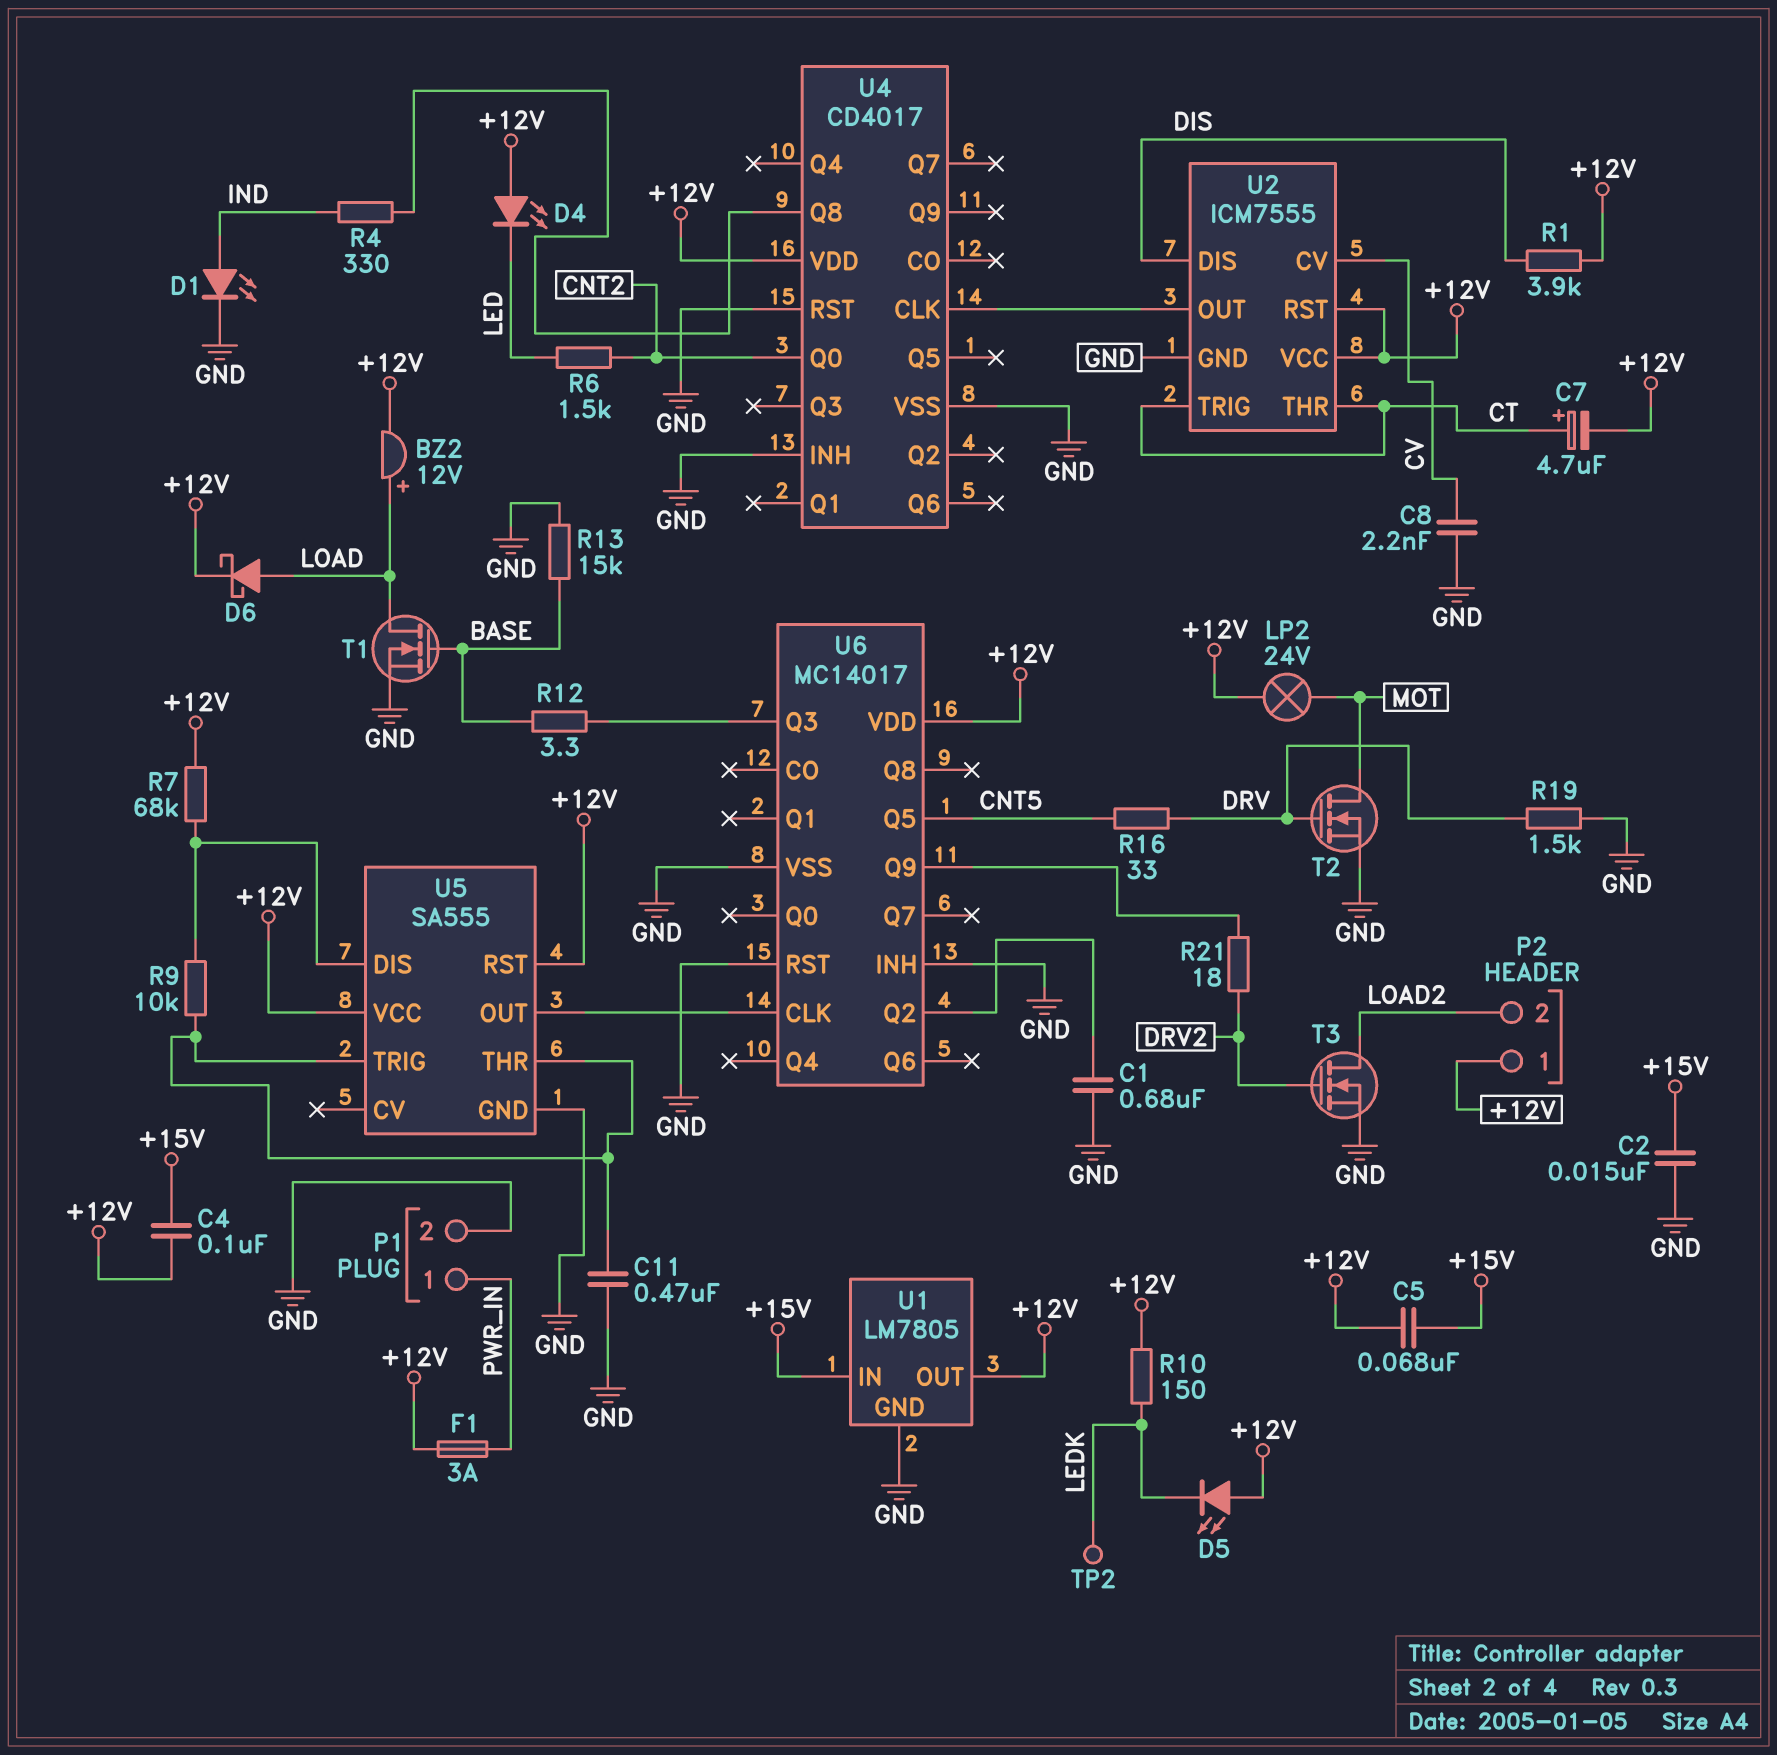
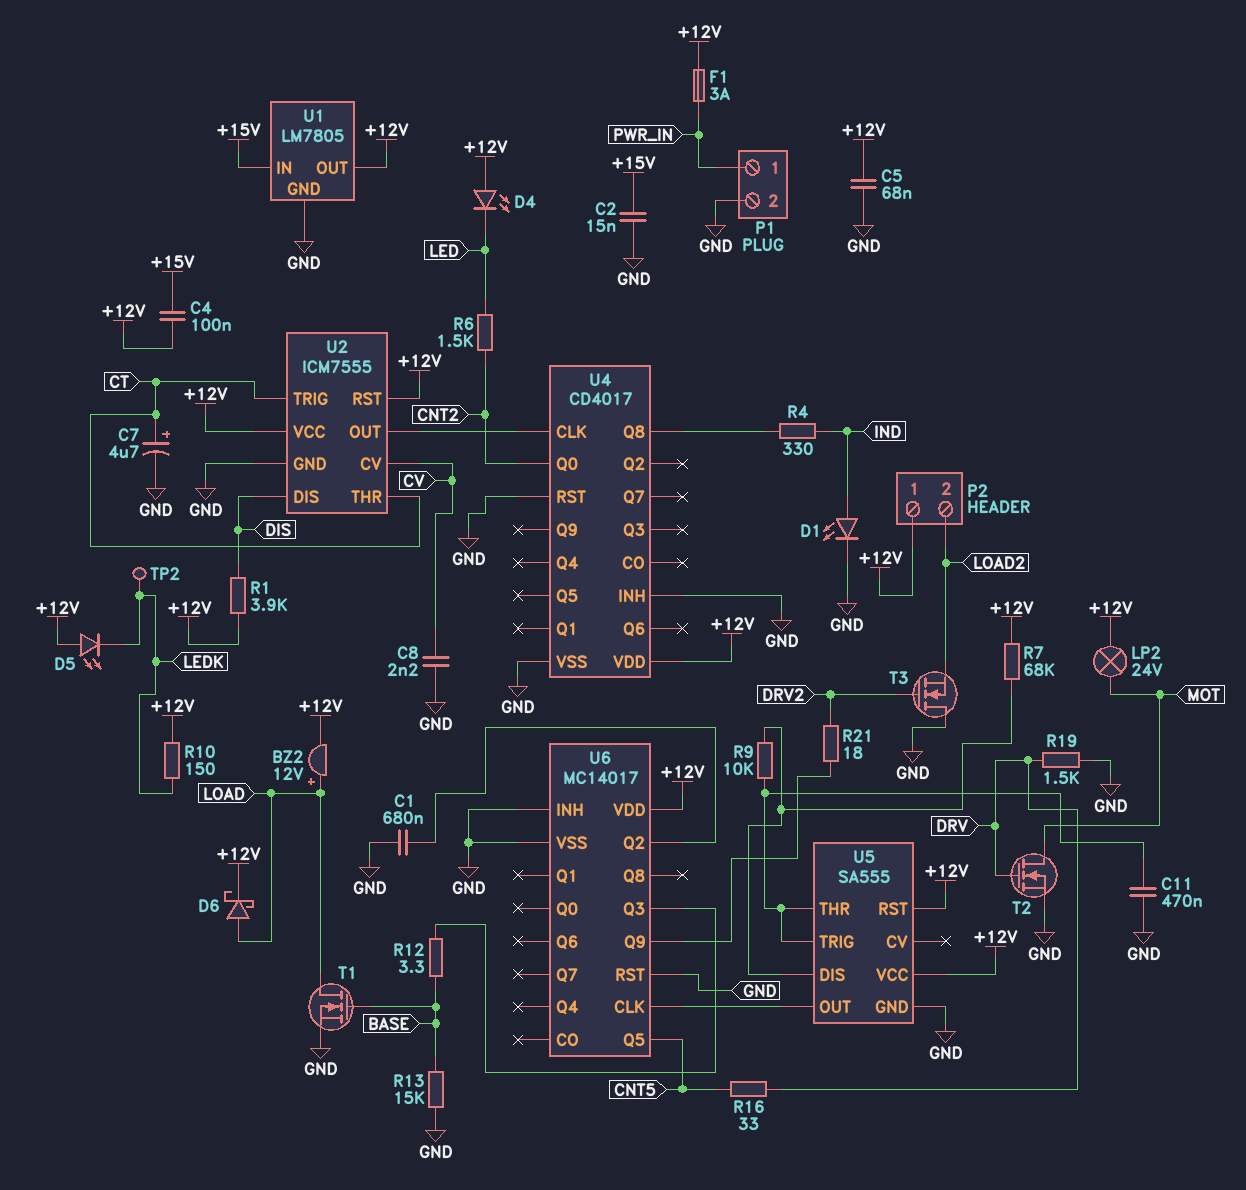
C5: 68nF (+12V, +15V) -> 68nF (+12V, GND)
C7: 4.7uF (plus CT, minus +12V) -> 4.7uF (plus CT, minus GND)
T3: NMOS (G DRV2, D LOAD2, S GND) -> NMOS (G DRV2, D GND, S LOAD2)

